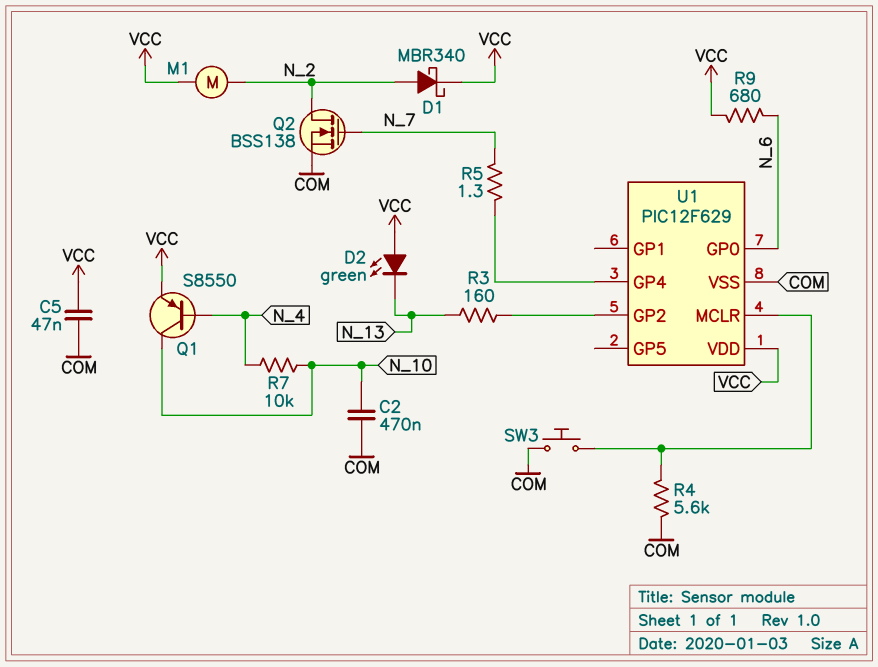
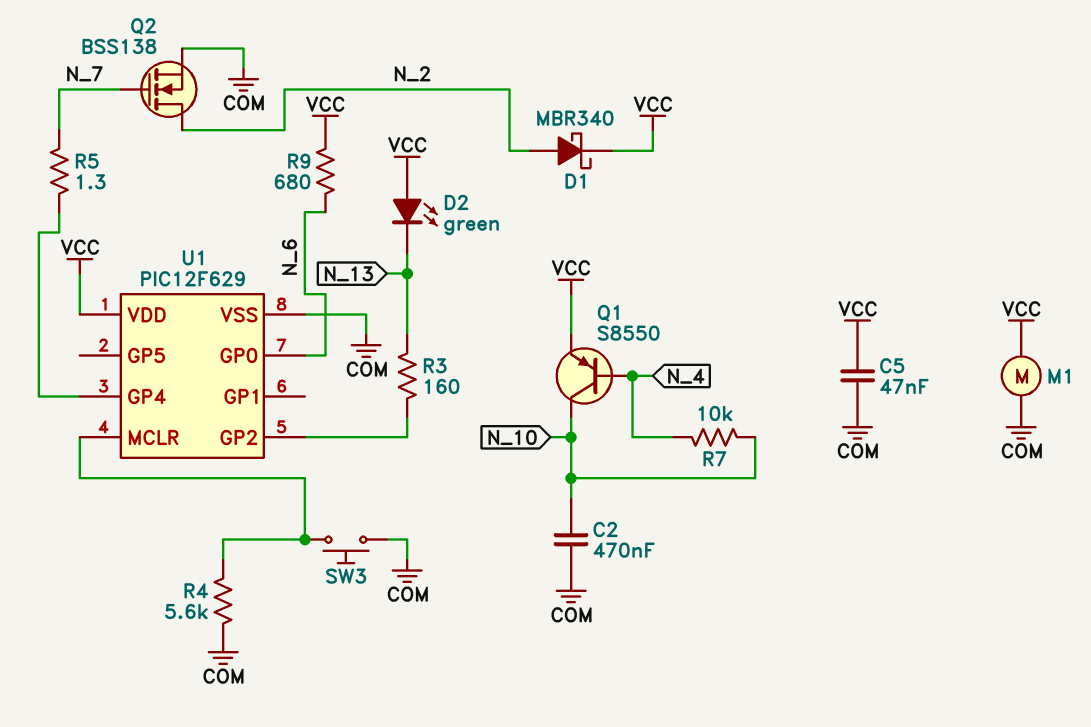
M1: motor (N_2, VCC) -> motor (COM, VCC)

